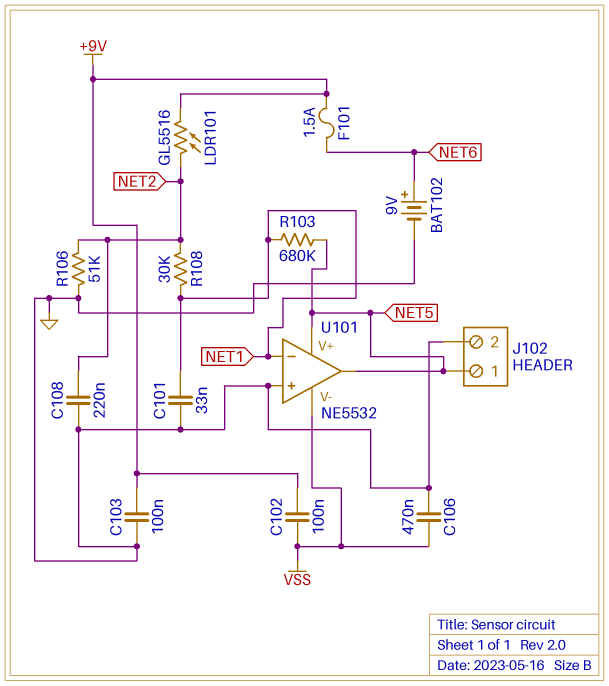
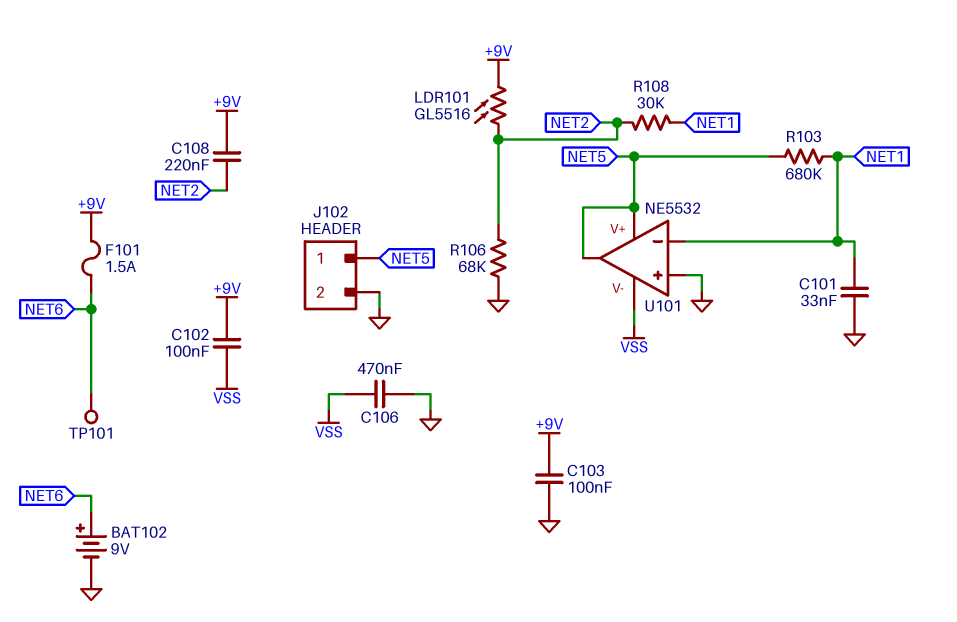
C108: 220nF (GND, NET2) -> 220nF (+9V, NET2)
R106: 51k (GND, NET2) -> 68k (GND, NET2)
TP101: none -> test point (NET6)

